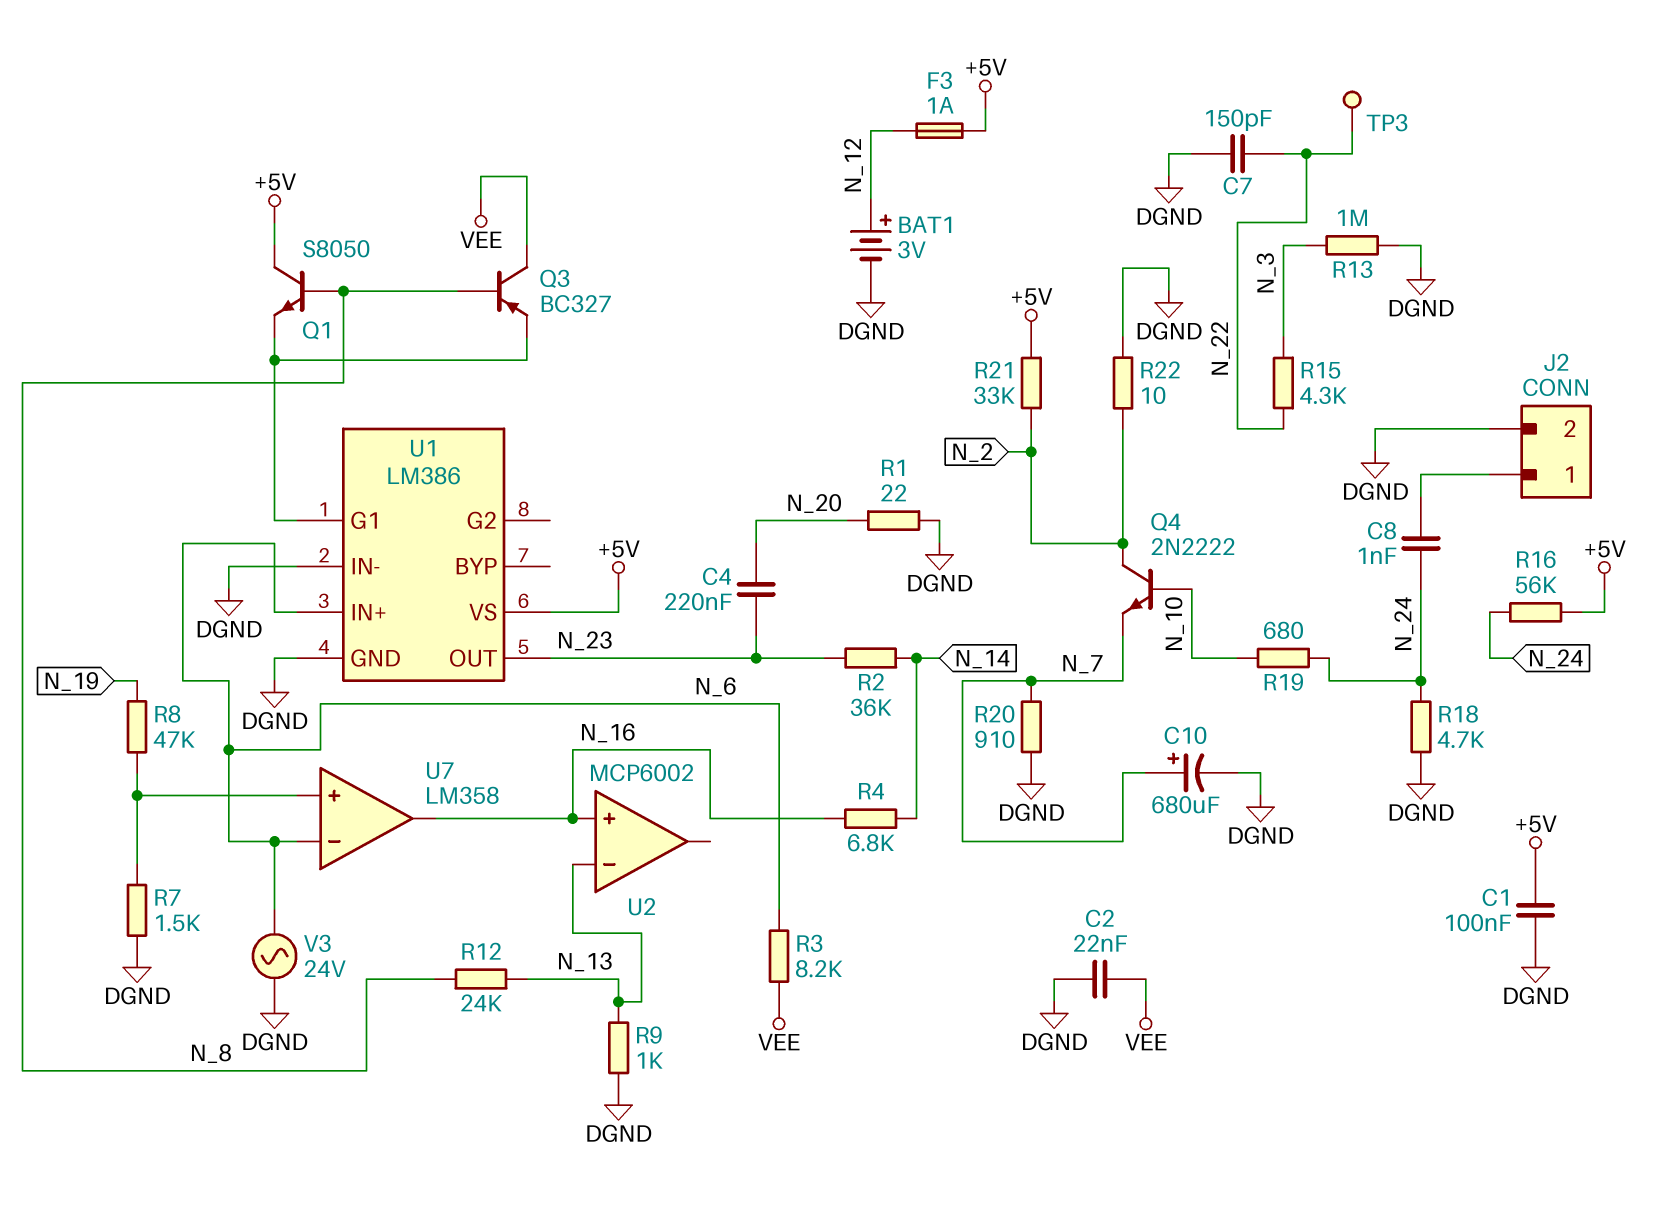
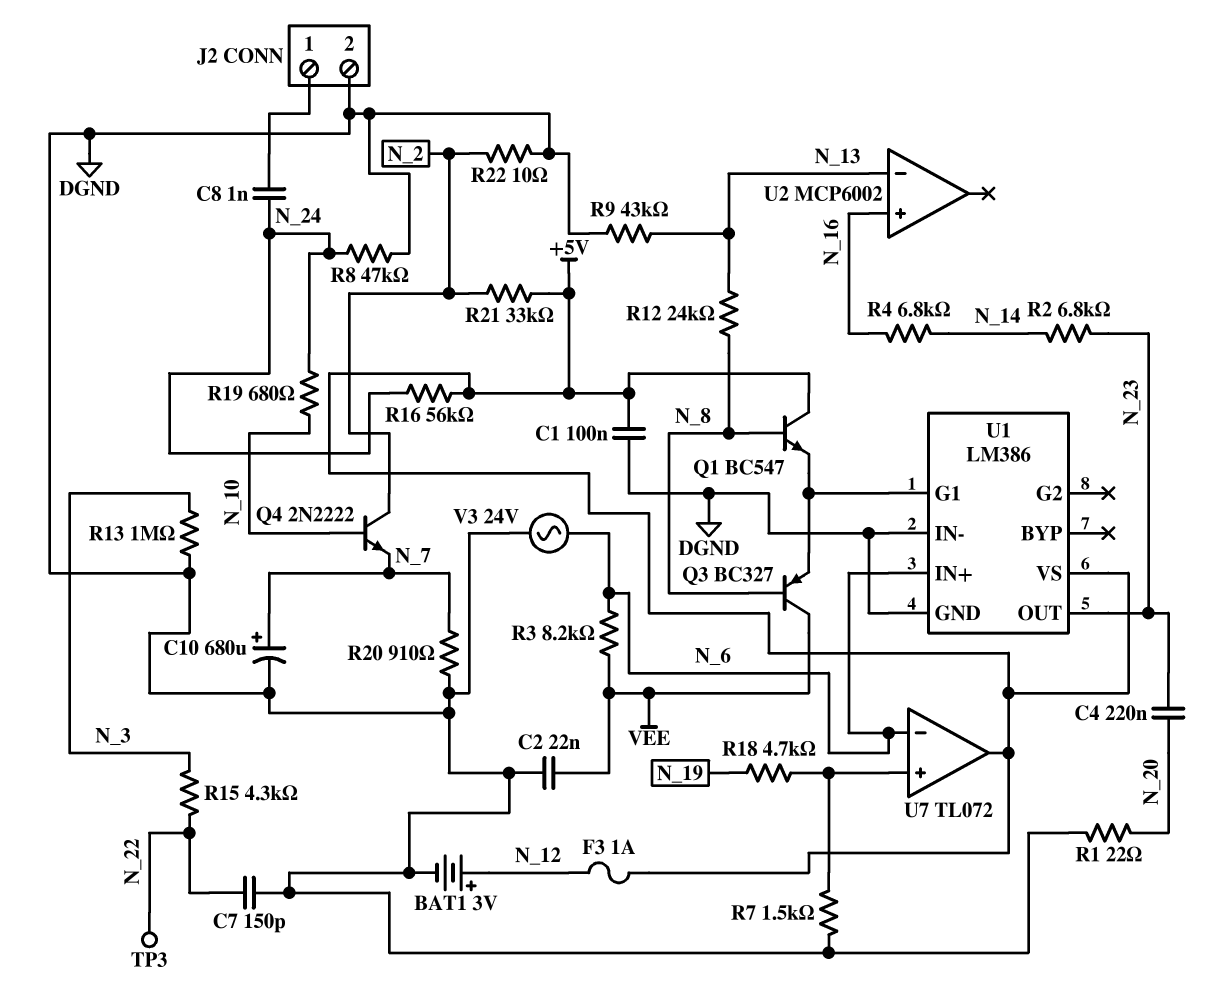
Q1: NPN S8050 (B N_8, C +5V, E U1/G1) -> NPN BC547 (B N_8, C +5V, E U1/G1)
R2: 36k (N_14, N_23) -> 6.8k (N_14, N_23)
R8: 47k (N_19, U7/in+) -> 47k (DGND, N_24)
R9: 1k (DGND, N_13) -> 43k (DGND, N_13)
R18: 4.7k (DGND, N_24) -> 4.7k (N_19, U7/in+)
U7: LM358 -> TL072
U7 pin out: N_16 -> +5V

